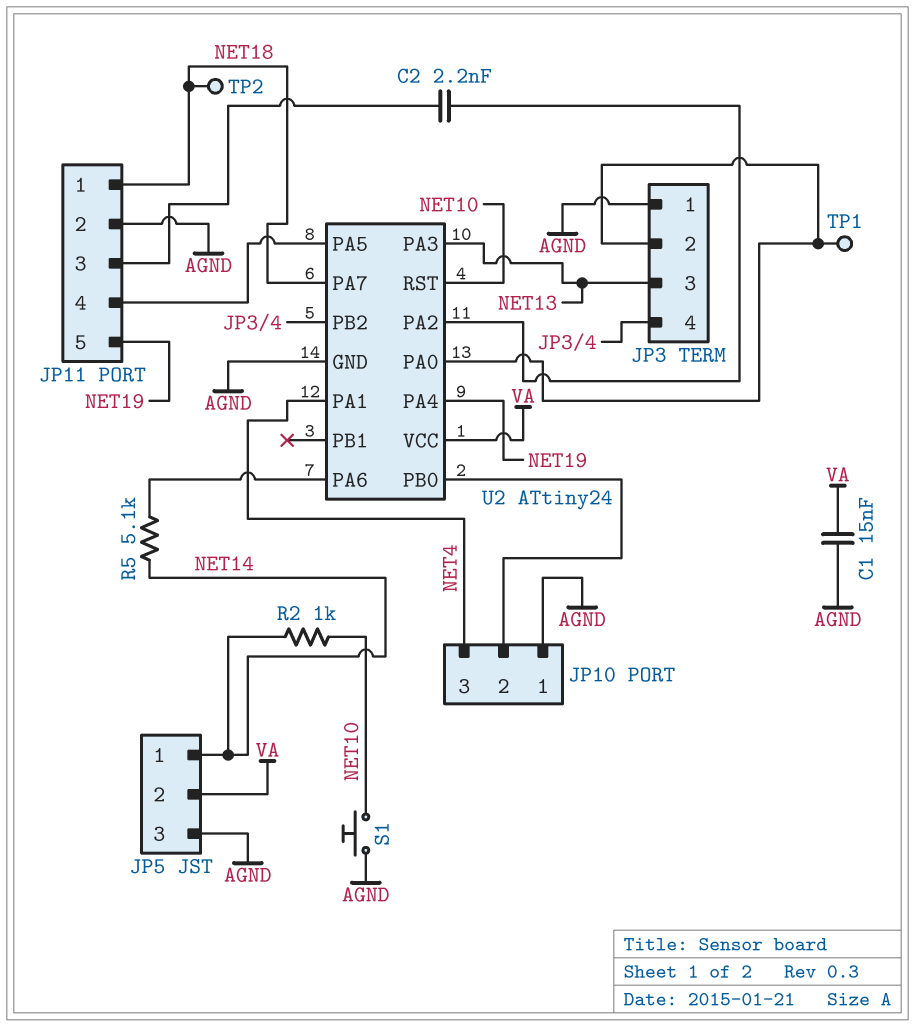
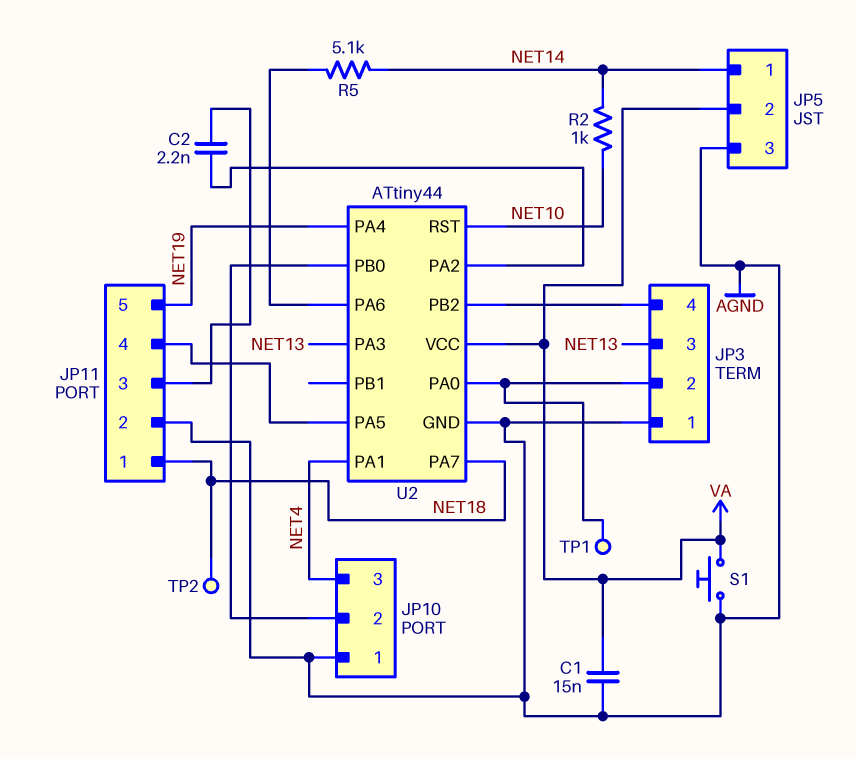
S1: button (AGND, NET10) -> button (AGND, VA)
U2: ATtiny24 -> ATtiny44

